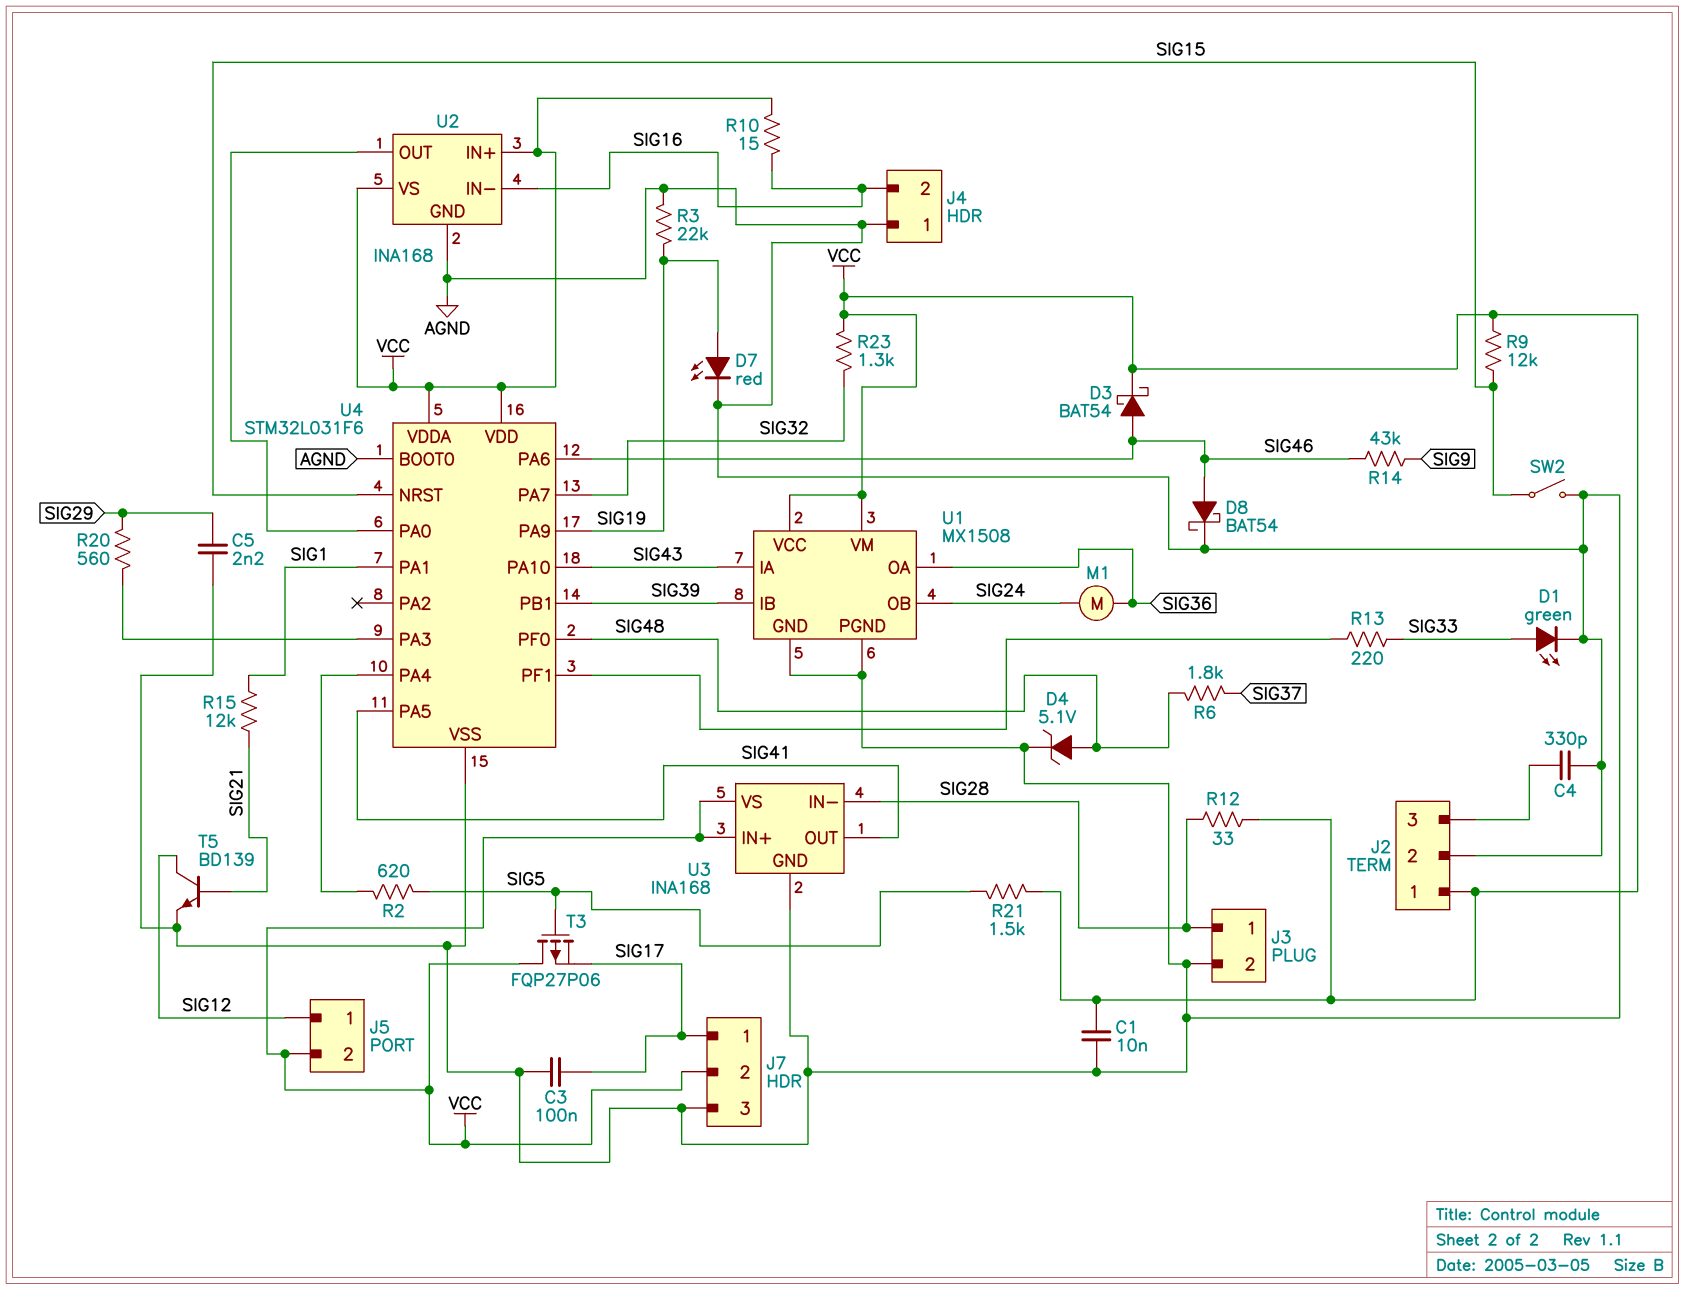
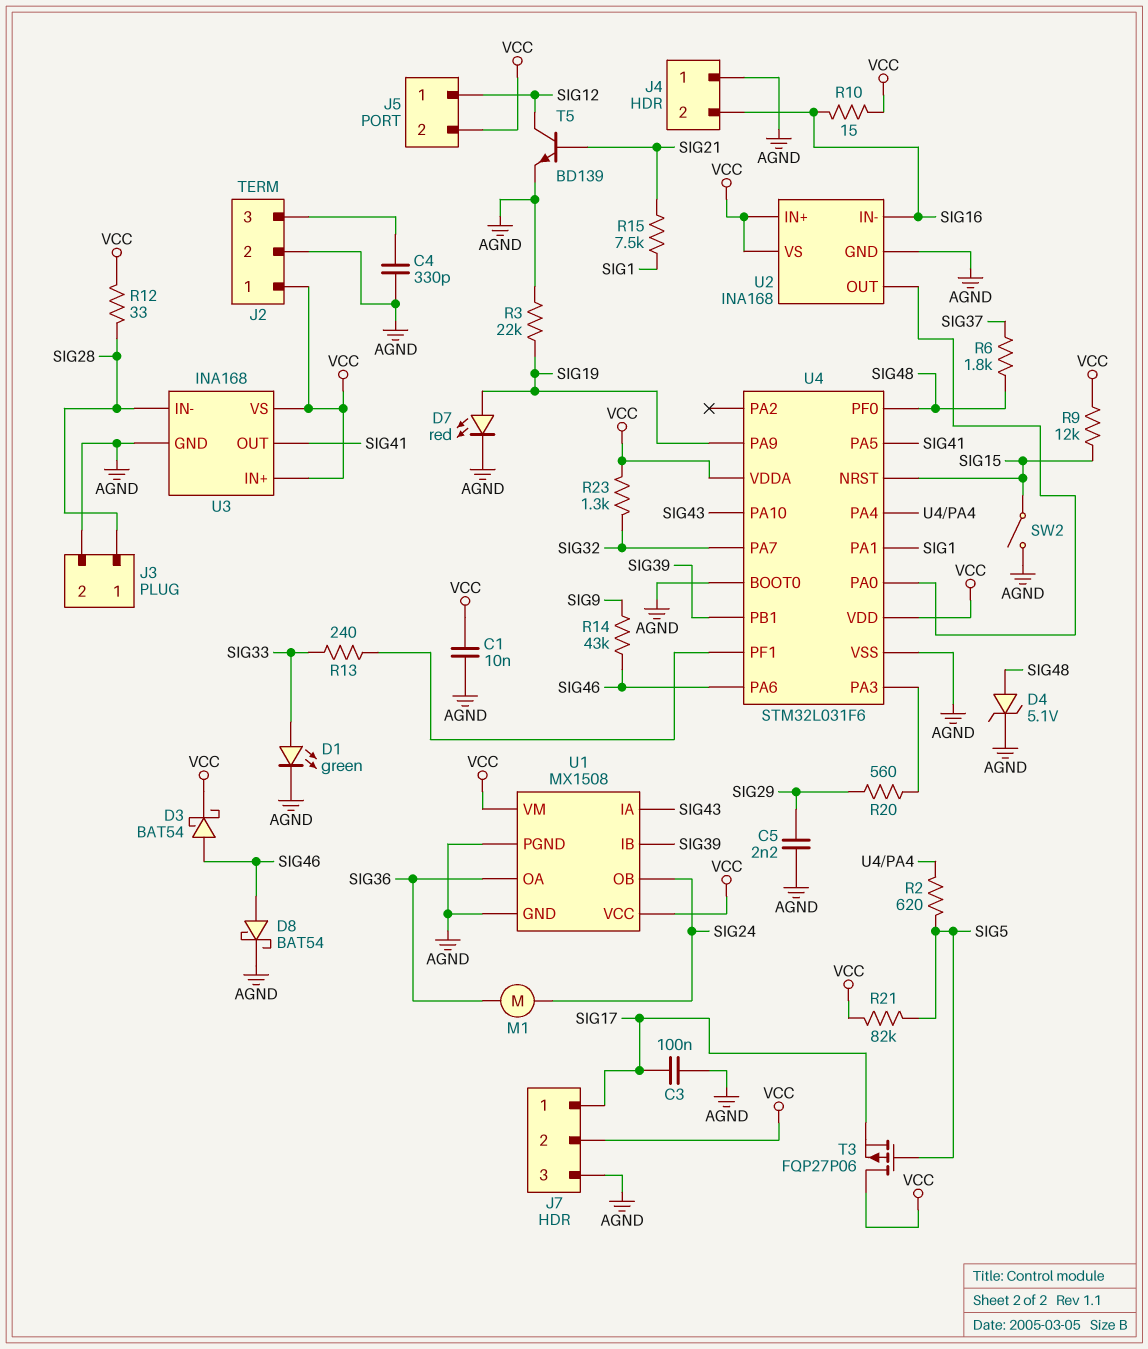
R13: 220 (SIG33, U4/PF1) -> 240 (SIG33, U4/PF1)
R15: 12k (SIG1, SIG21) -> 7.5k (SIG1, SIG21)
R21: 1.5k (SIG5, VCC) -> 82k (SIG5, VCC)

